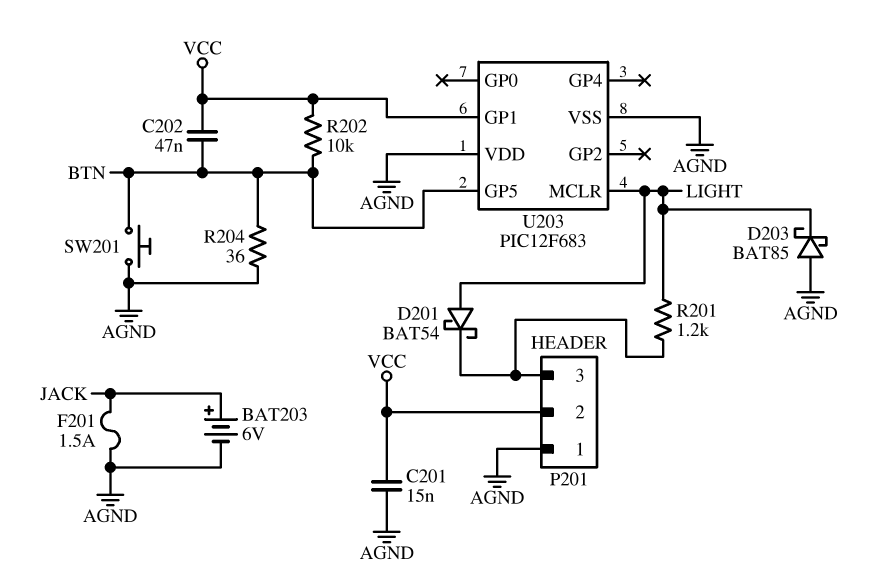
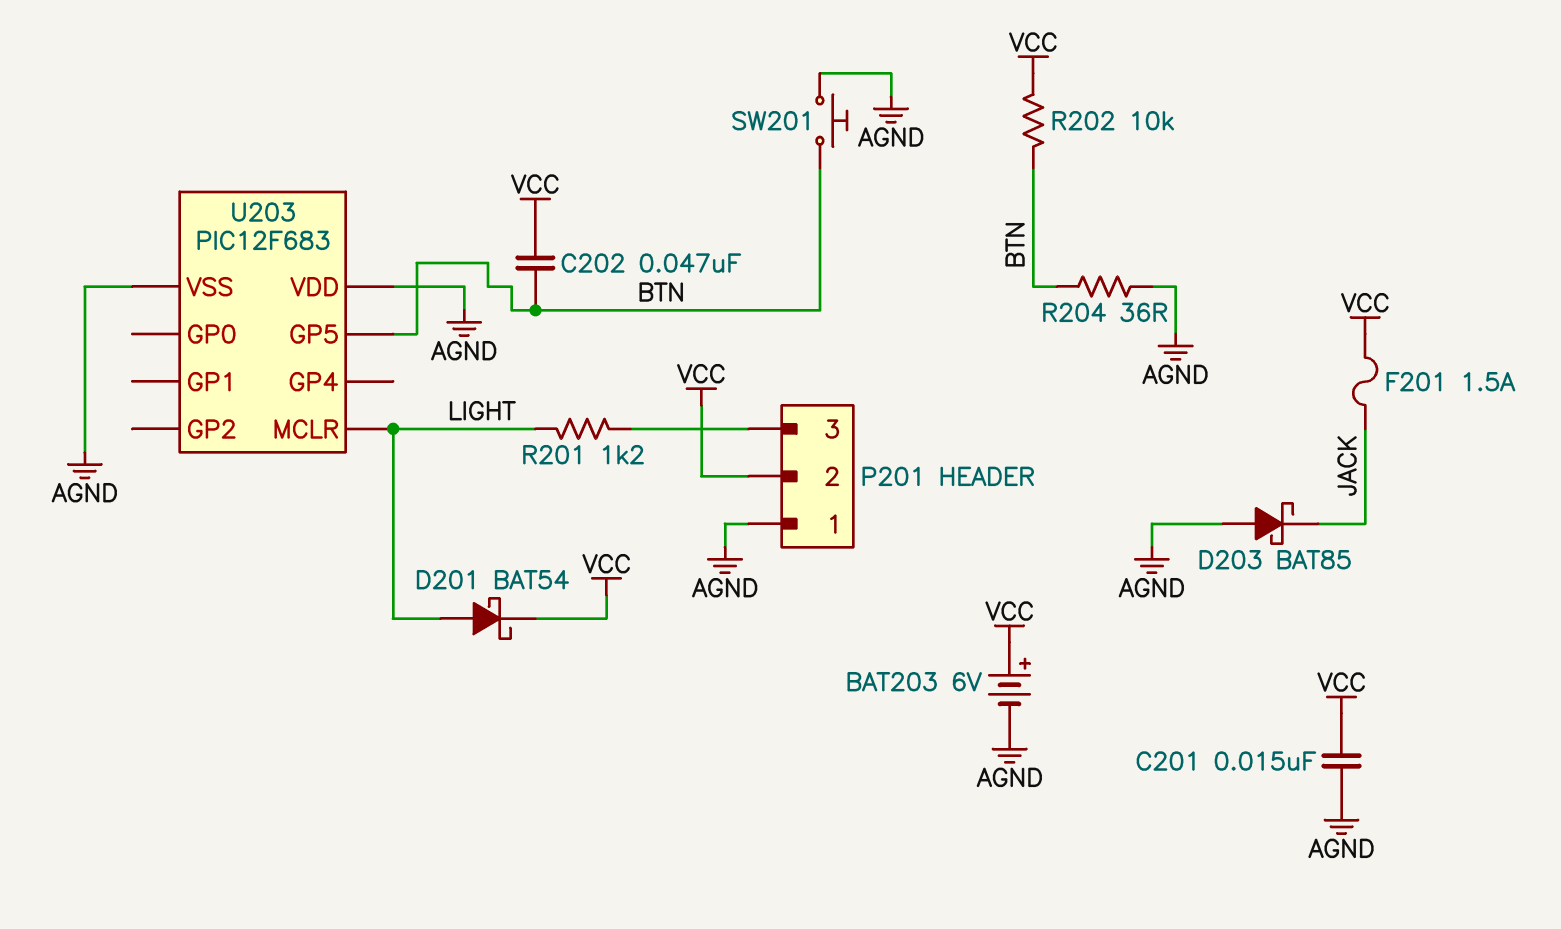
BAT203: 6V (plus JACK, minus AGND) -> 6V (plus VCC, minus AGND)
D201: schottky BAT54 (A LIGHT, K P201/3) -> schottky BAT54 (A LIGHT, K VCC)
D203: schottky BAT85 (A AGND, K LIGHT) -> schottky BAT85 (A AGND, K JACK)
F201: 1.5A (AGND, JACK) -> 1.5A (JACK, VCC)
U203 pin GP1: VCC -> none

